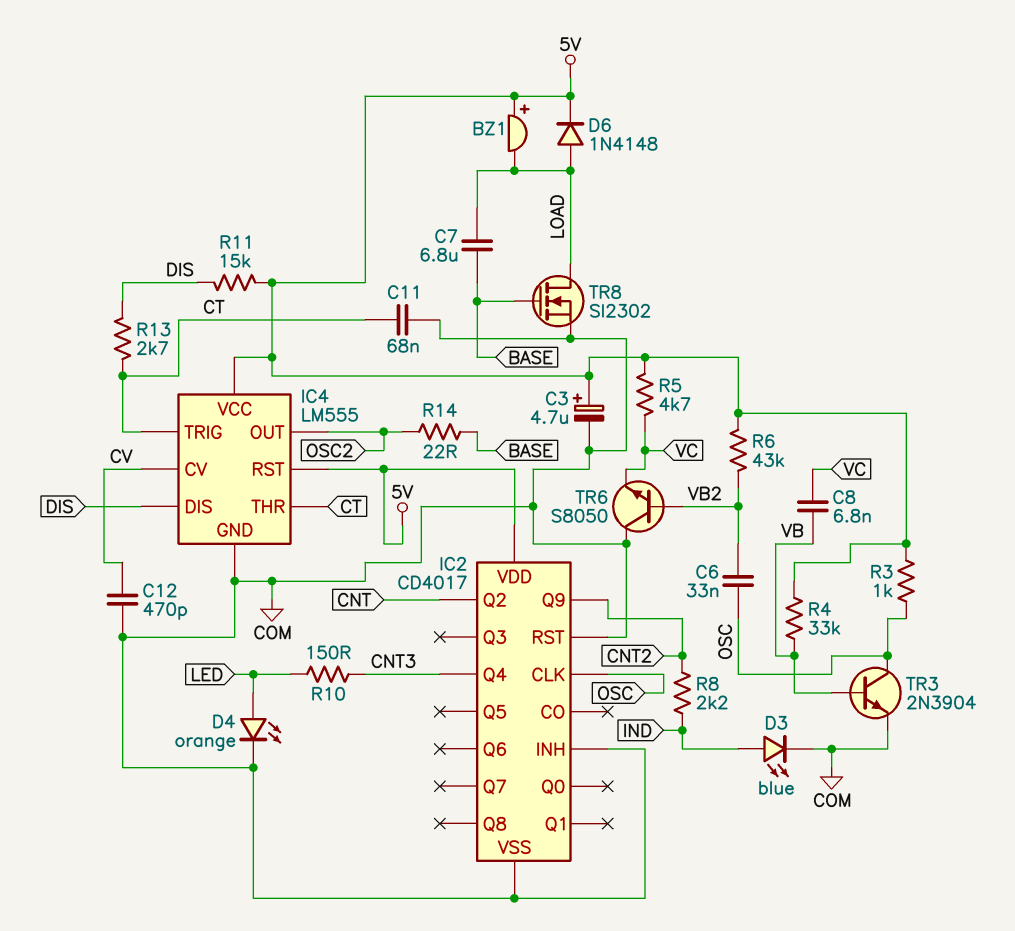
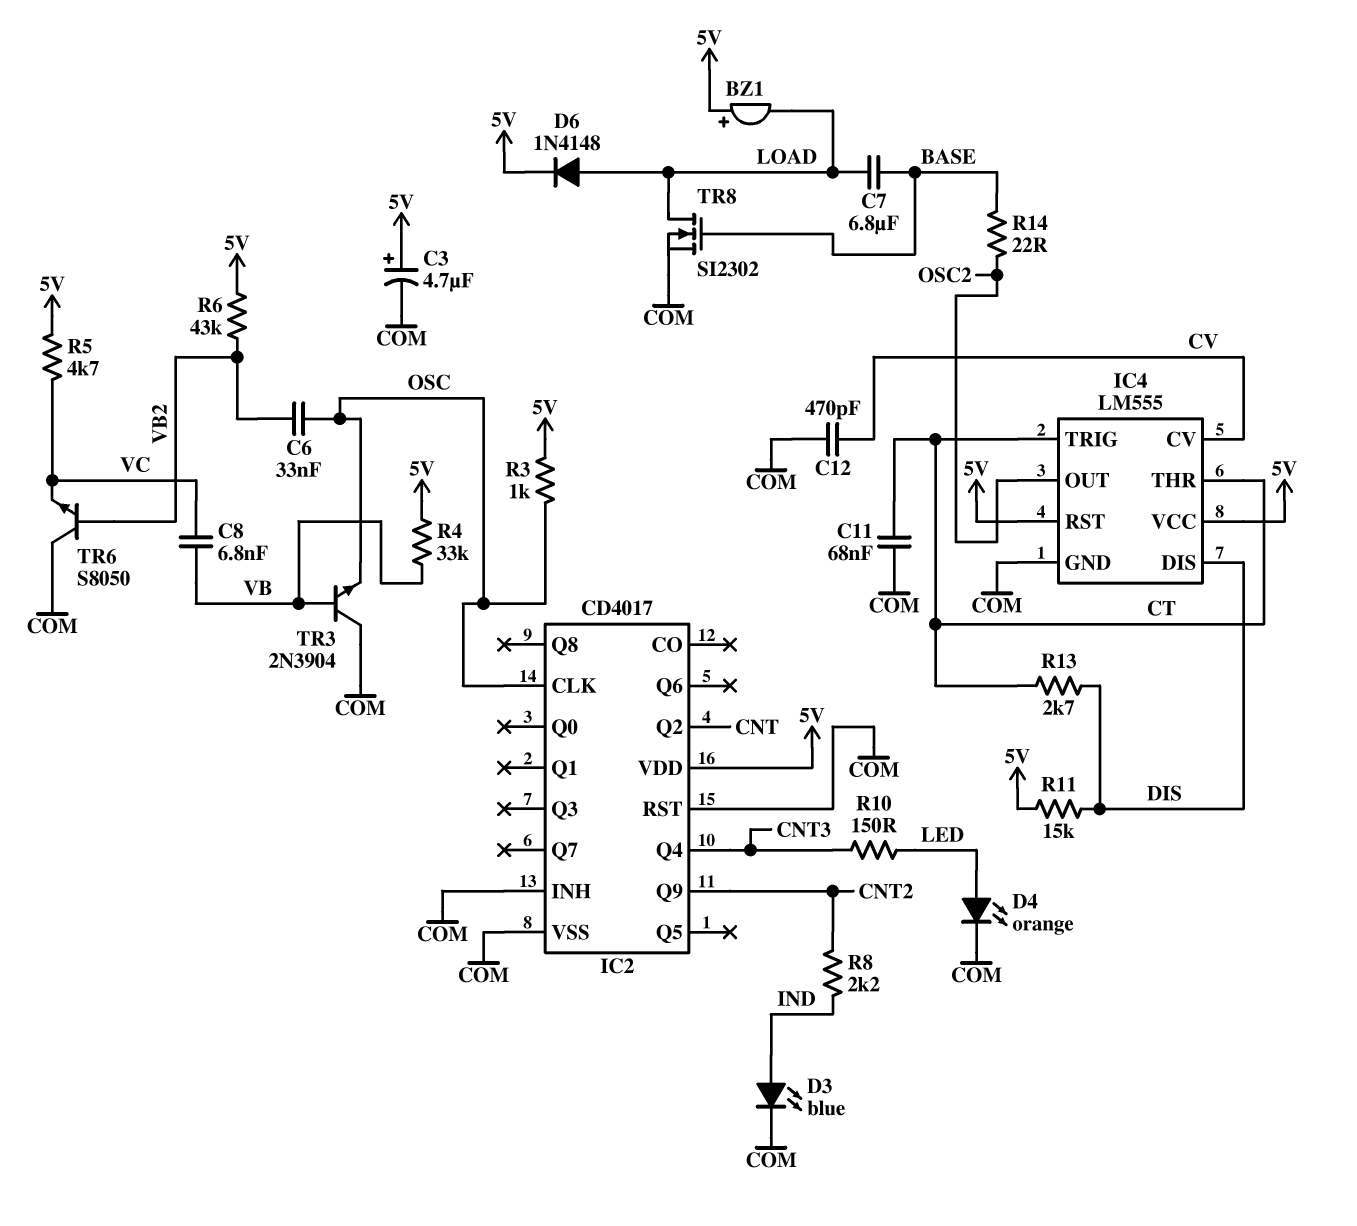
TR3: NPN 2N3904 (B VB, C OSC, E COM) -> NPN 2N3904 (B VB, C COM, E OSC)

